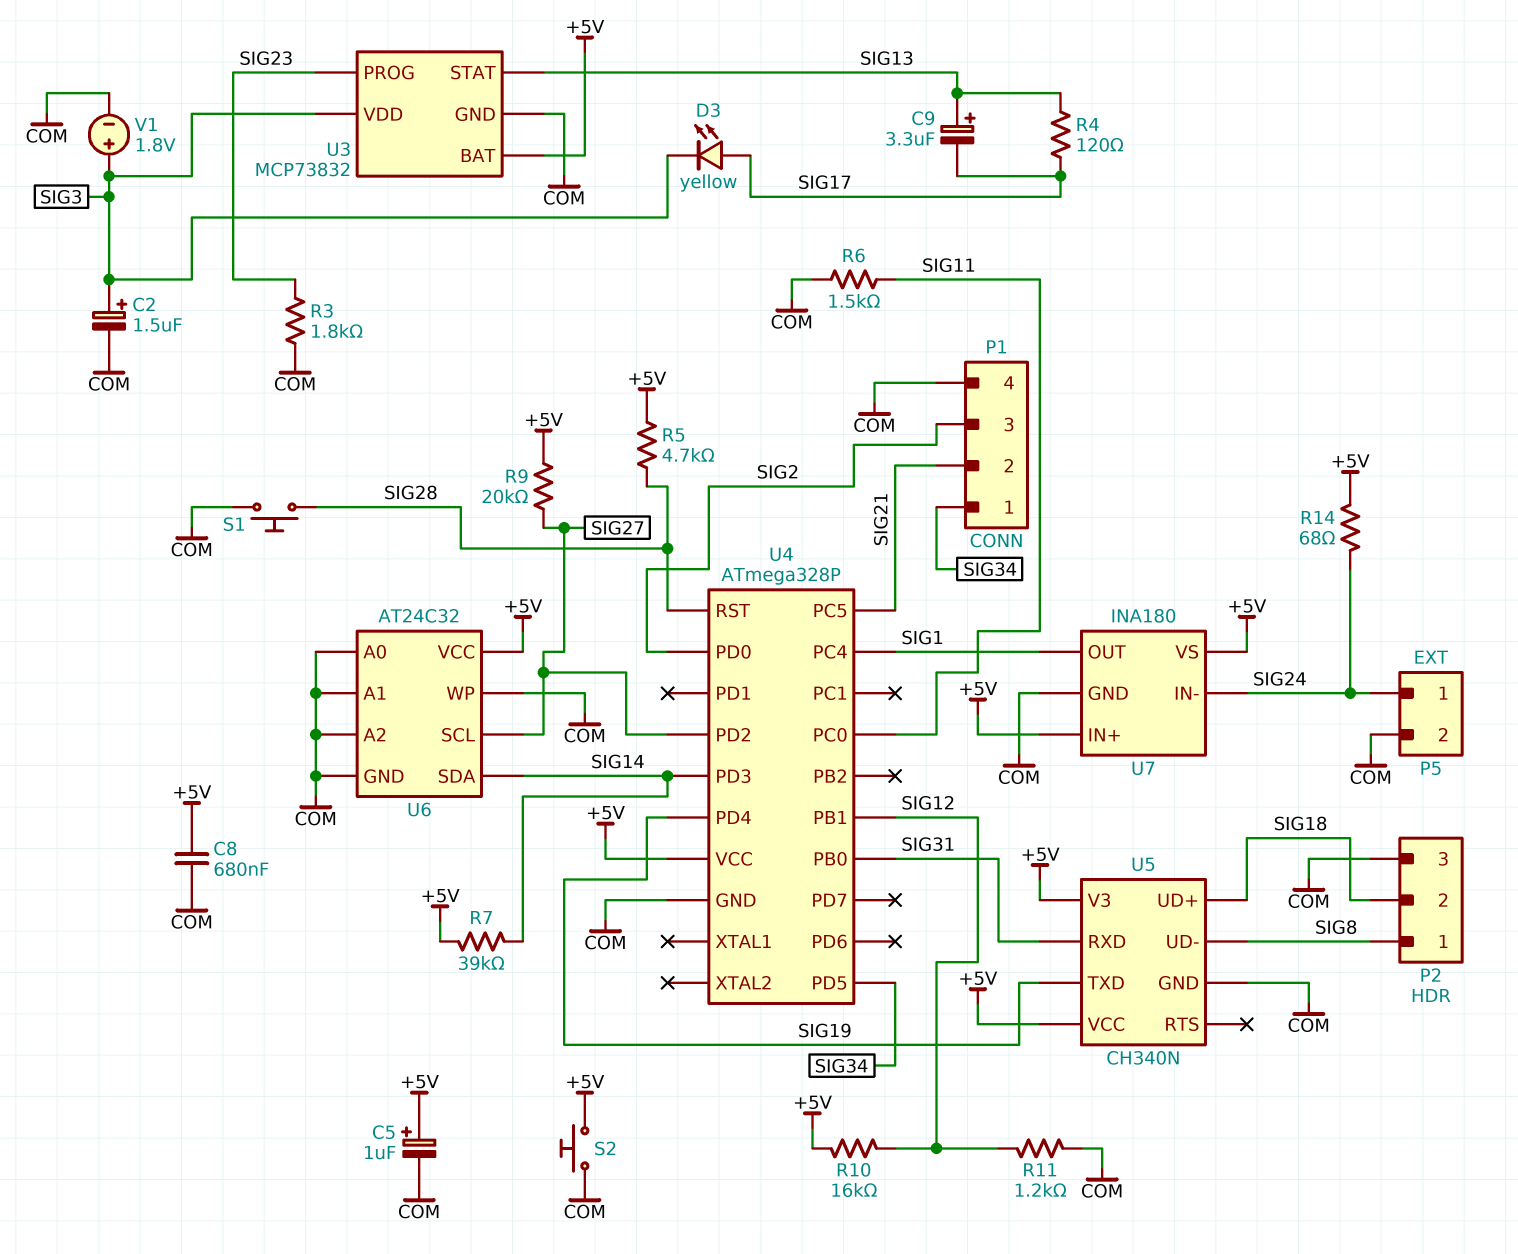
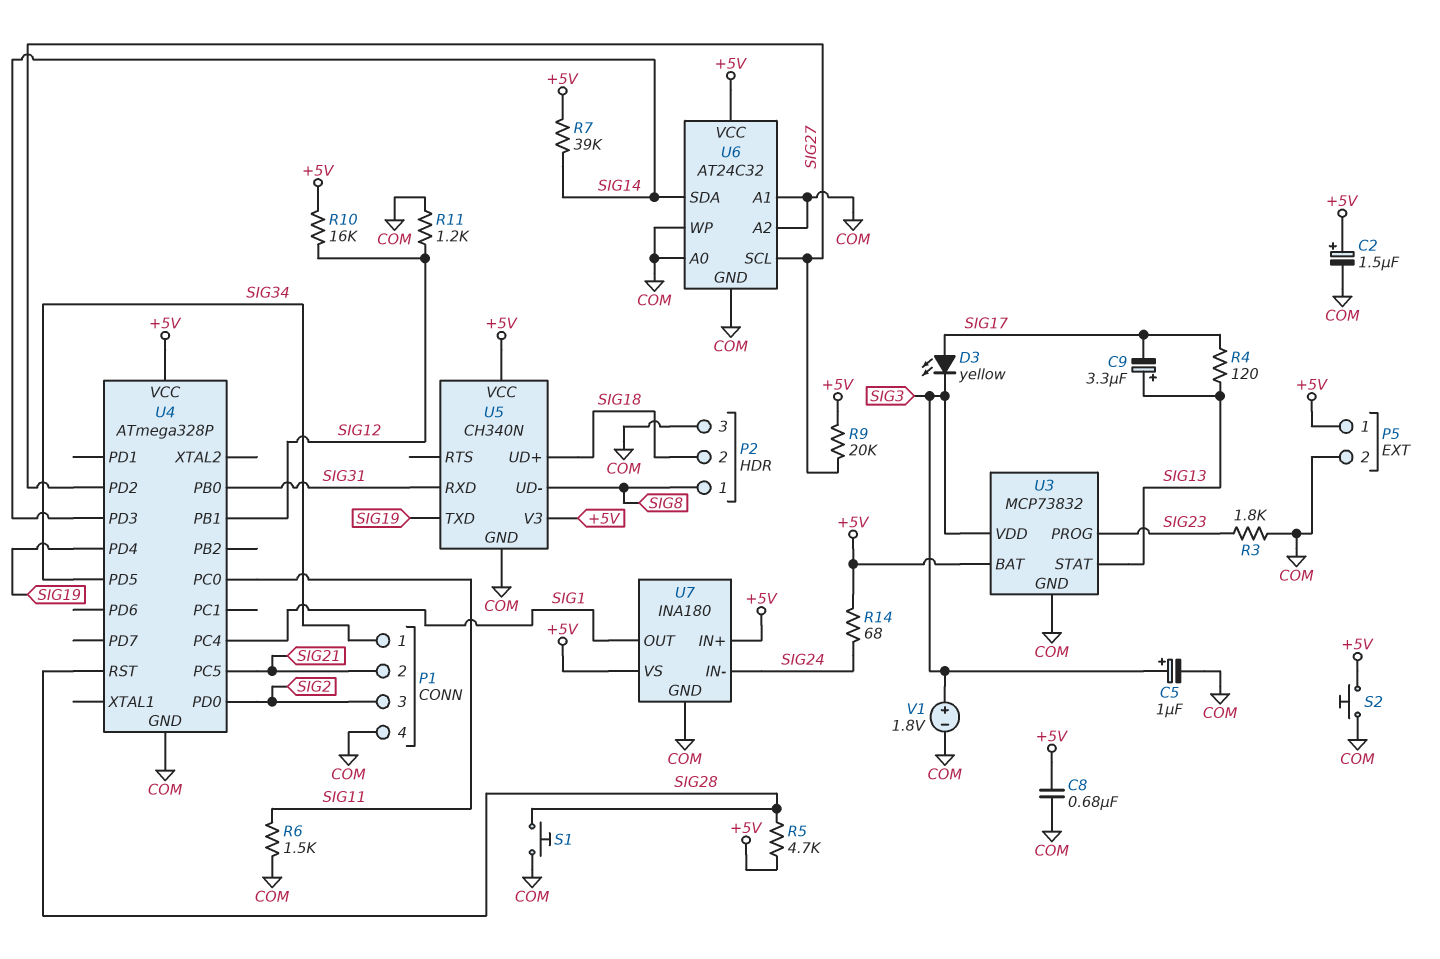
C2: 1.5uF (plus SIG3, minus COM) -> 1.5uF (plus +5V, minus COM)
C5: 1uF (plus +5V, minus COM) -> 1uF (plus SIG3, minus COM)
P5 pin 1: SIG24 -> +5V

